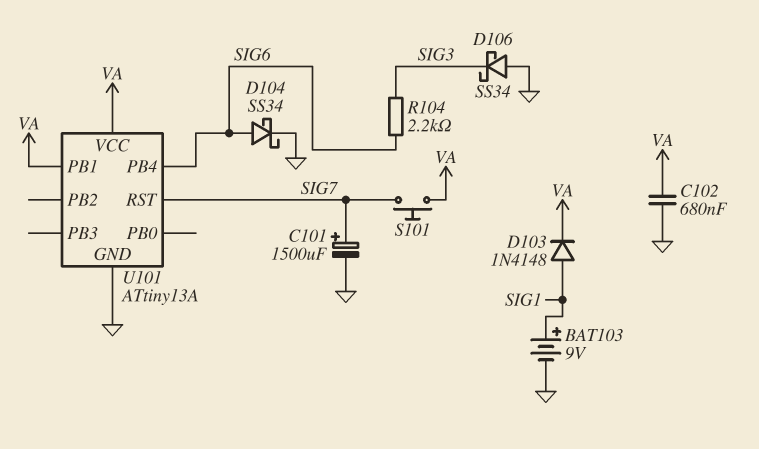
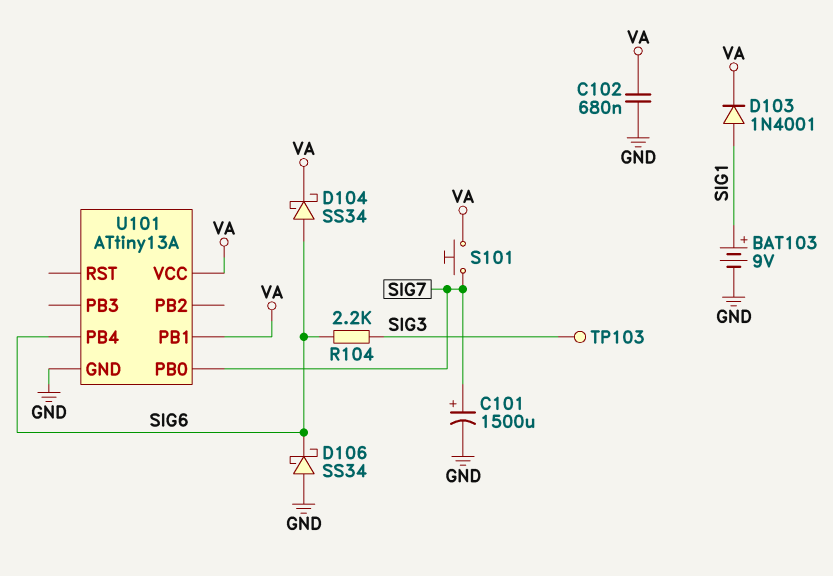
D103: diode 1N4148 (A SIG1, K VA) -> diode 1N4001 (A SIG1, K VA)
D104: schottky SS34 (A SIG6, K GND) -> schottky SS34 (A SIG6, K VA)
D106: schottky SS34 (A GND, K SIG3) -> schottky SS34 (A GND, K SIG6)
TP103: none -> test point (SIG3)
U101 pin PB0: none -> SIG7
U101 pin RST: SIG7 -> none

